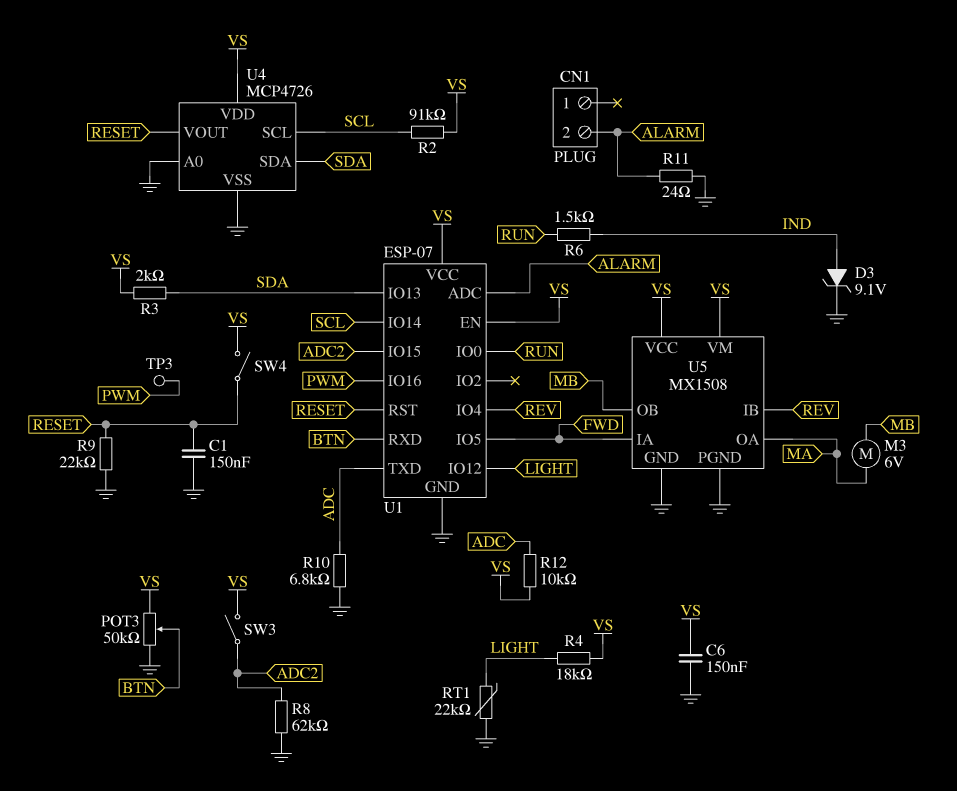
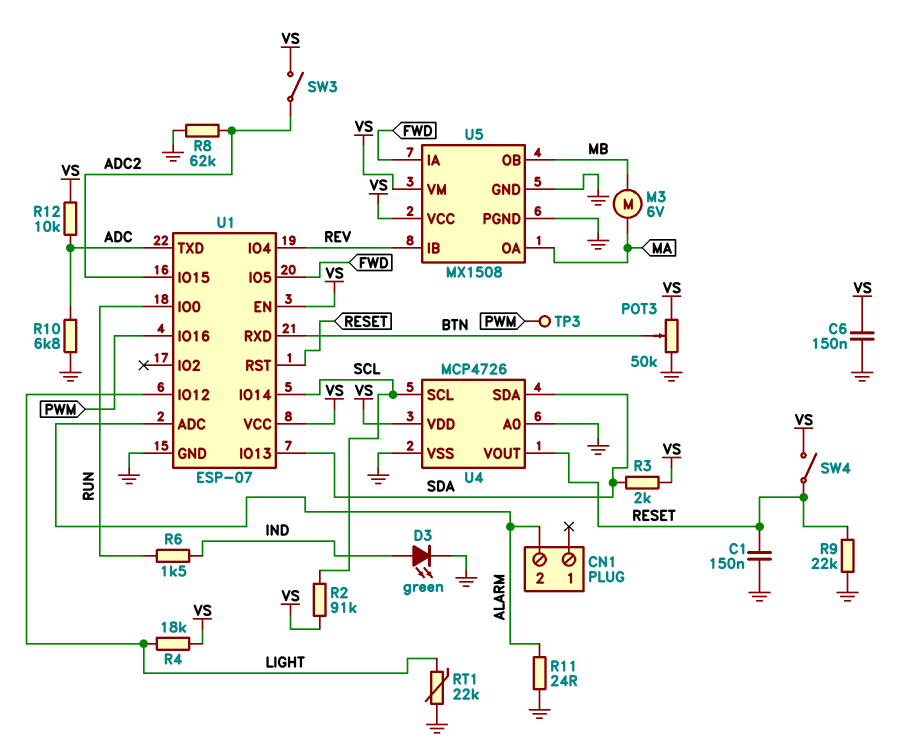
D3: zener 9.1V (A IND, K GND) -> LED green (A IND, K GND)

